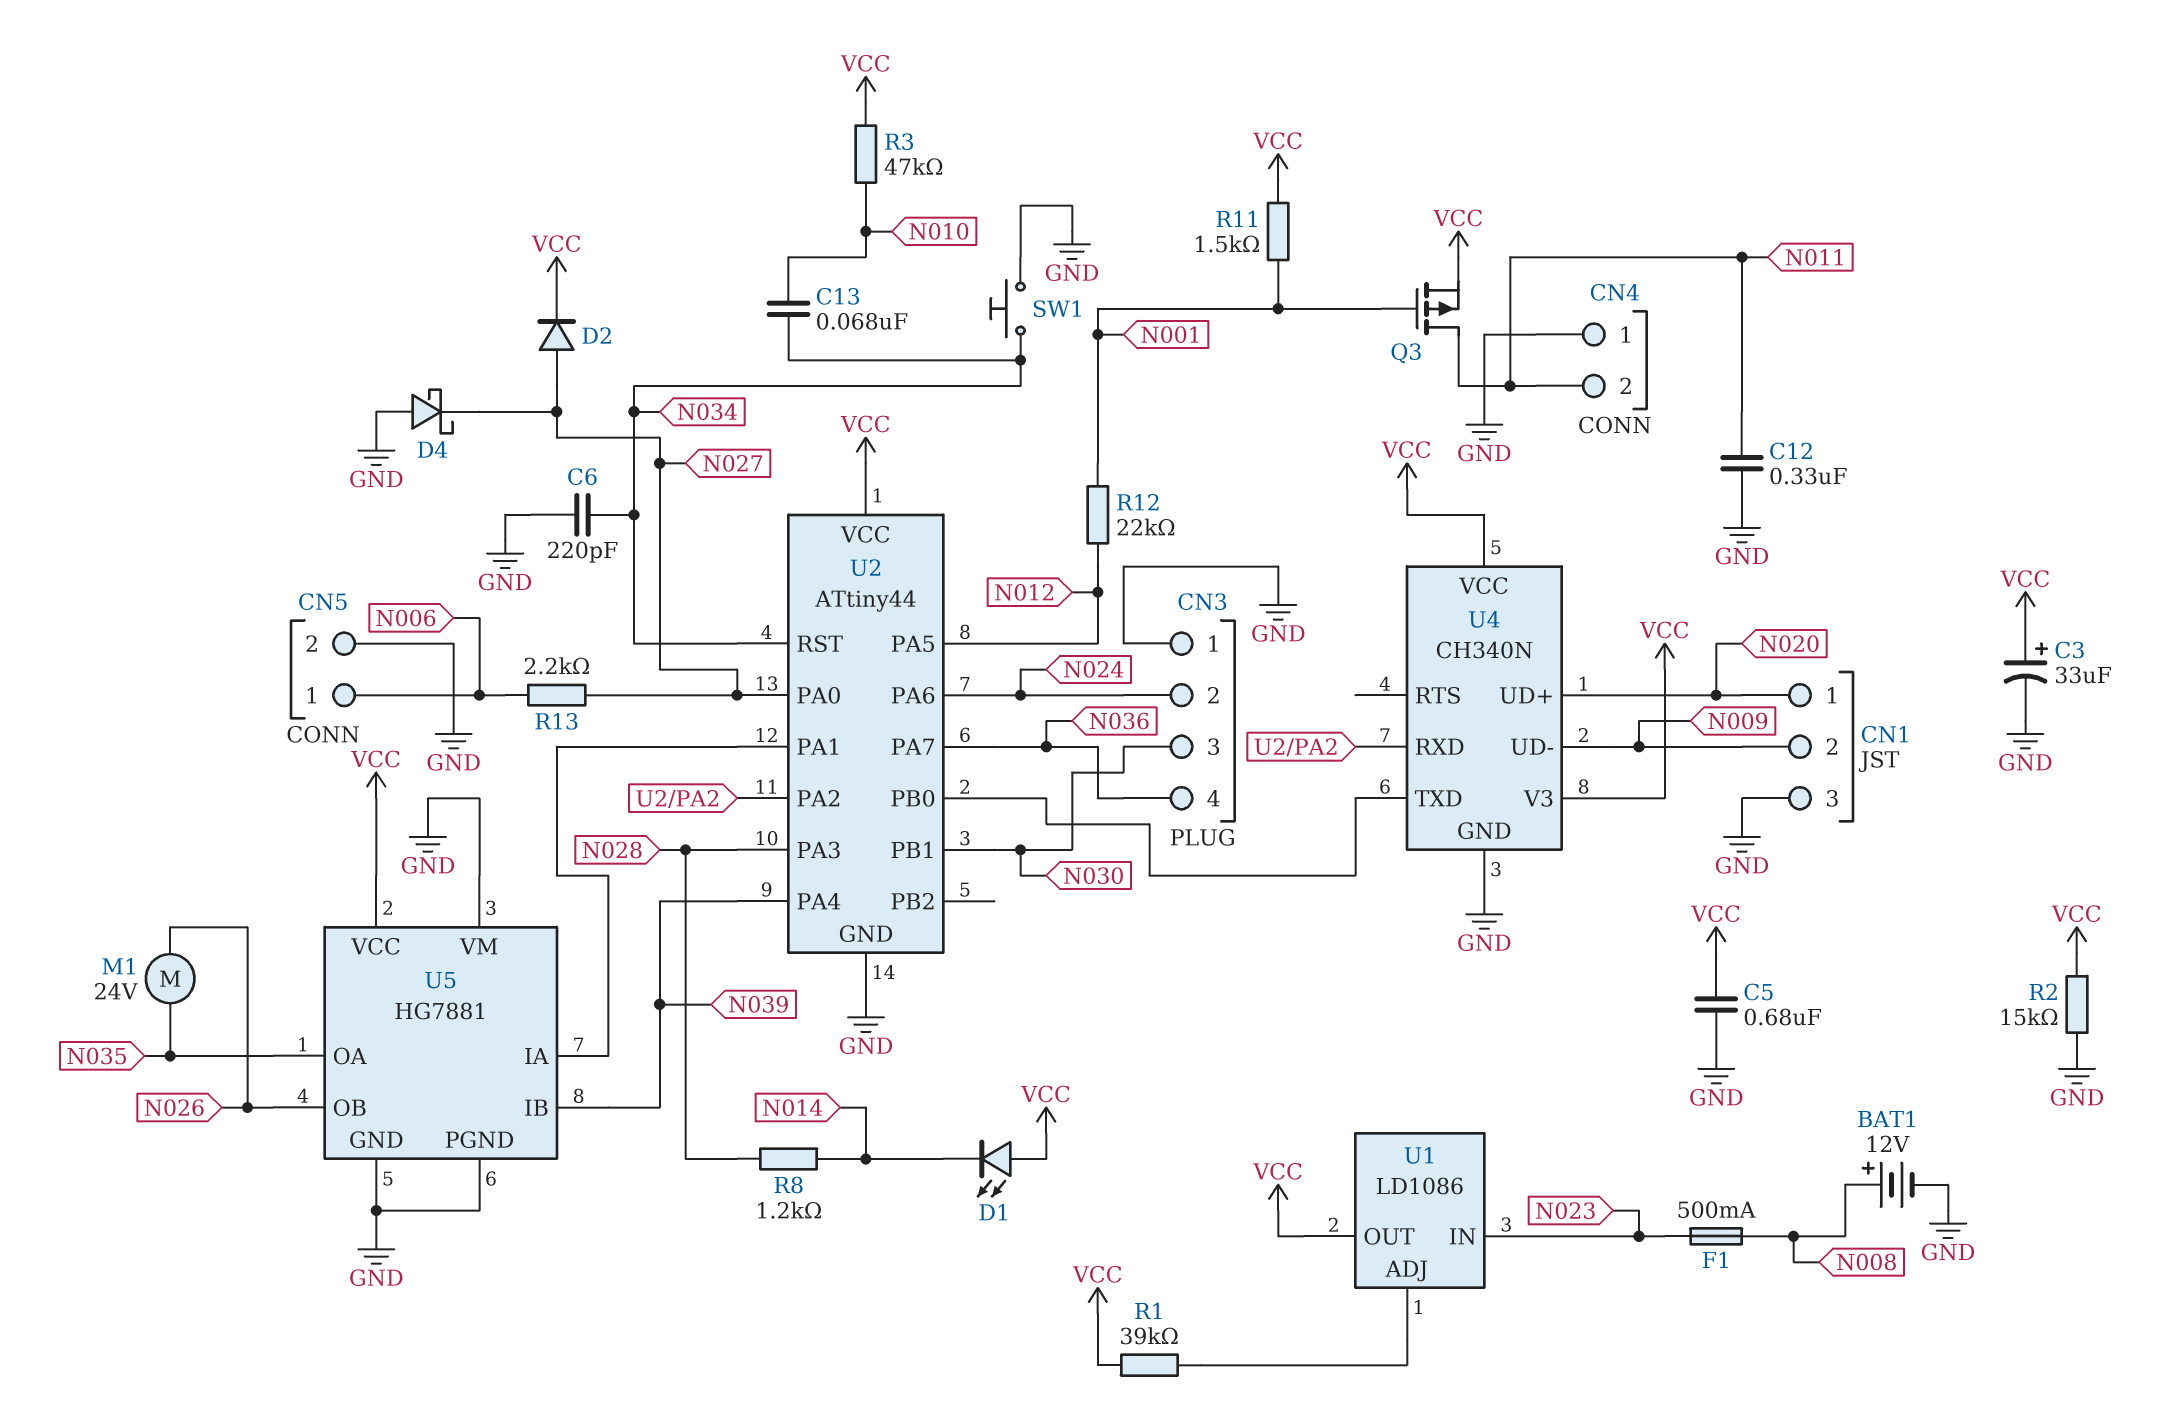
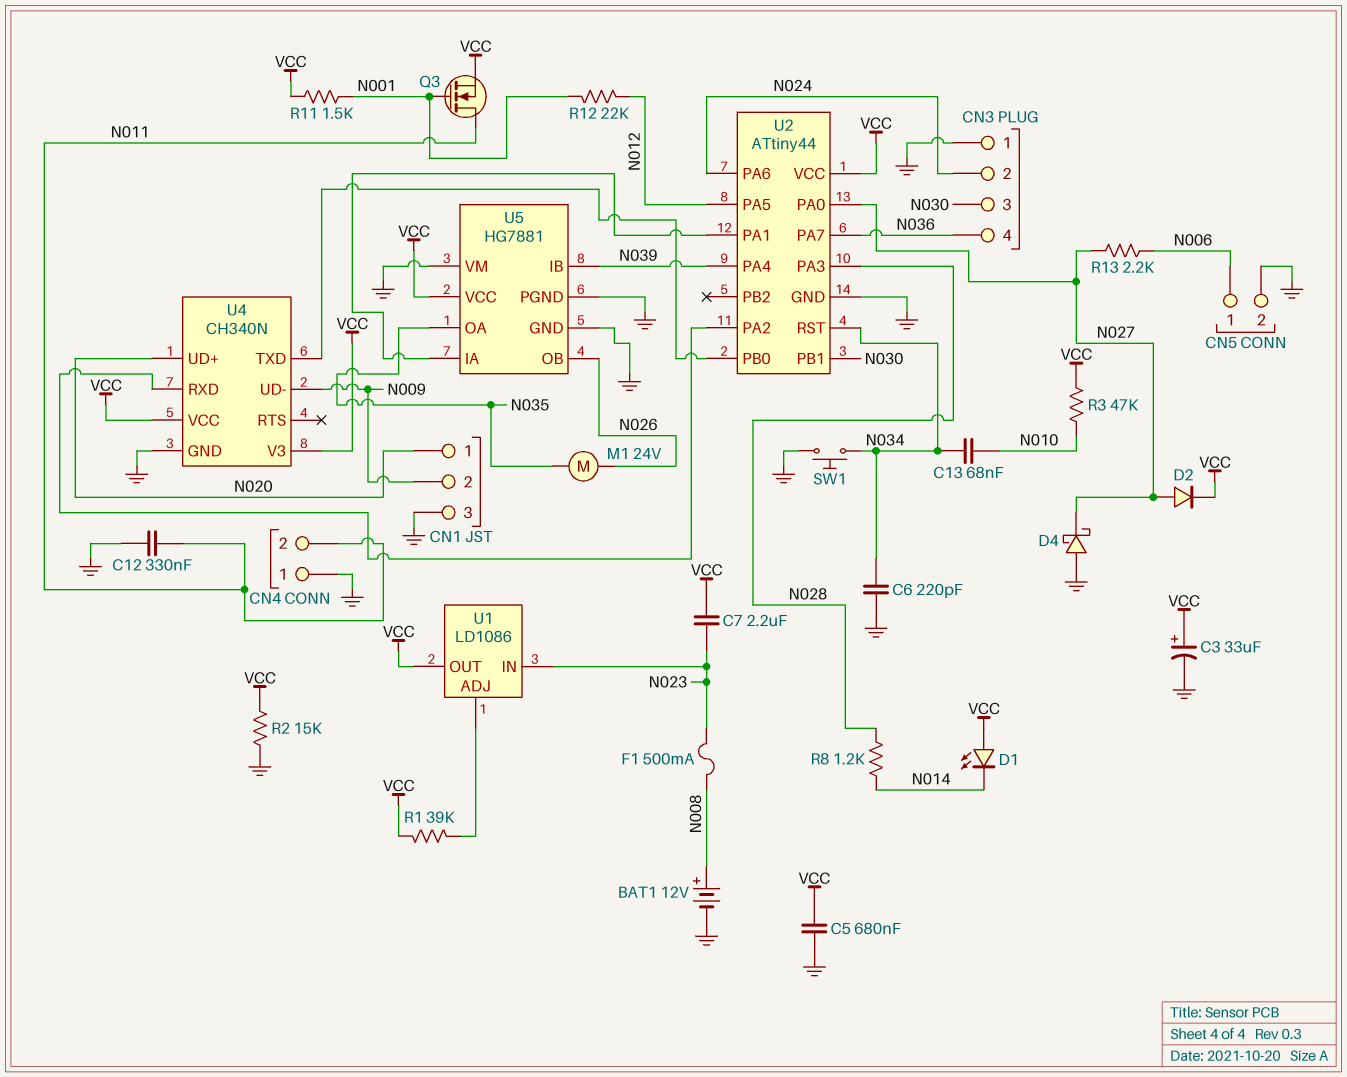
C7: none -> 2.2uF (N023, VCC)
Q3: PMOS (G N001, D N011, S VCC) -> NMOS (G N001, D N011, S VCC)

